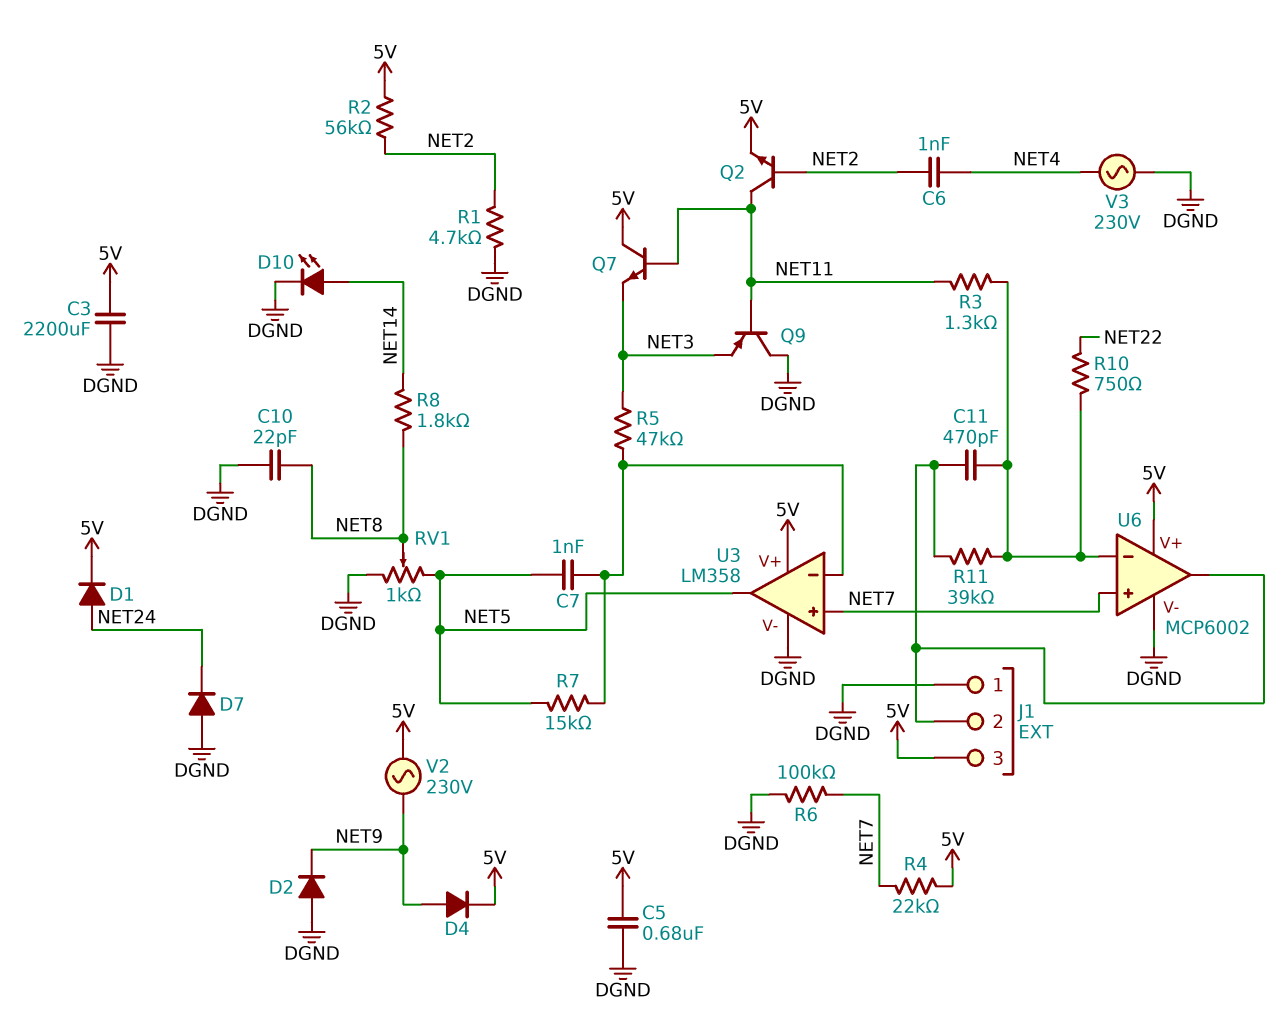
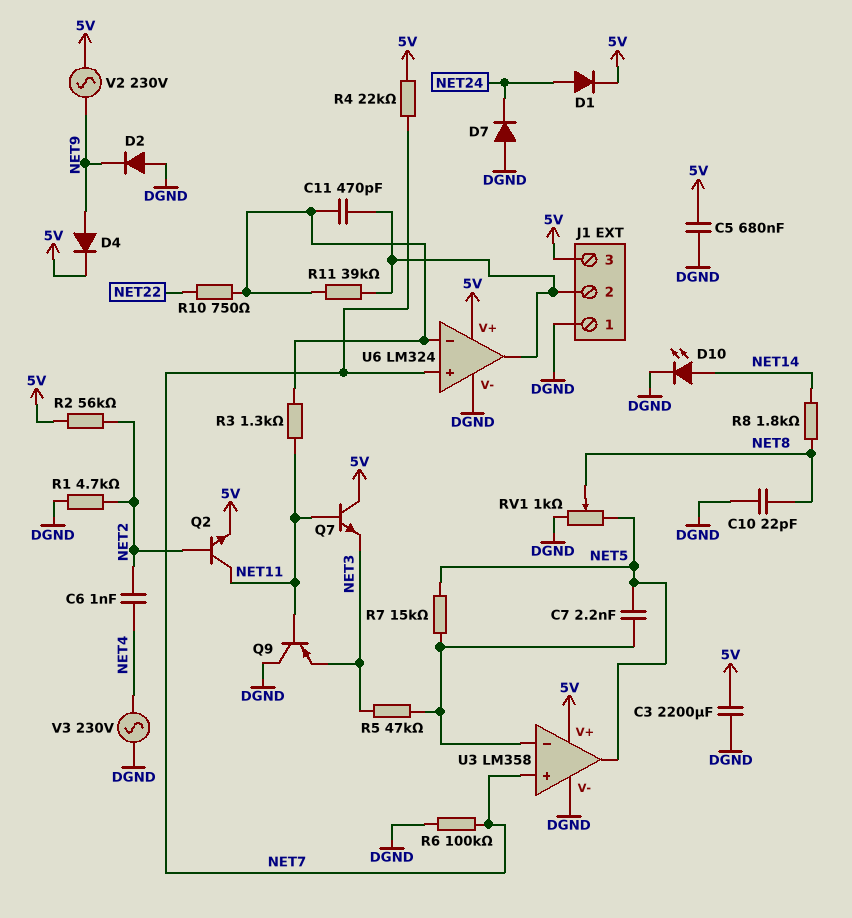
C7: 1nF (NET5, U3/in-) -> 2.2nF (NET5, U3/in-)
U6: MCP6002 -> LM324

